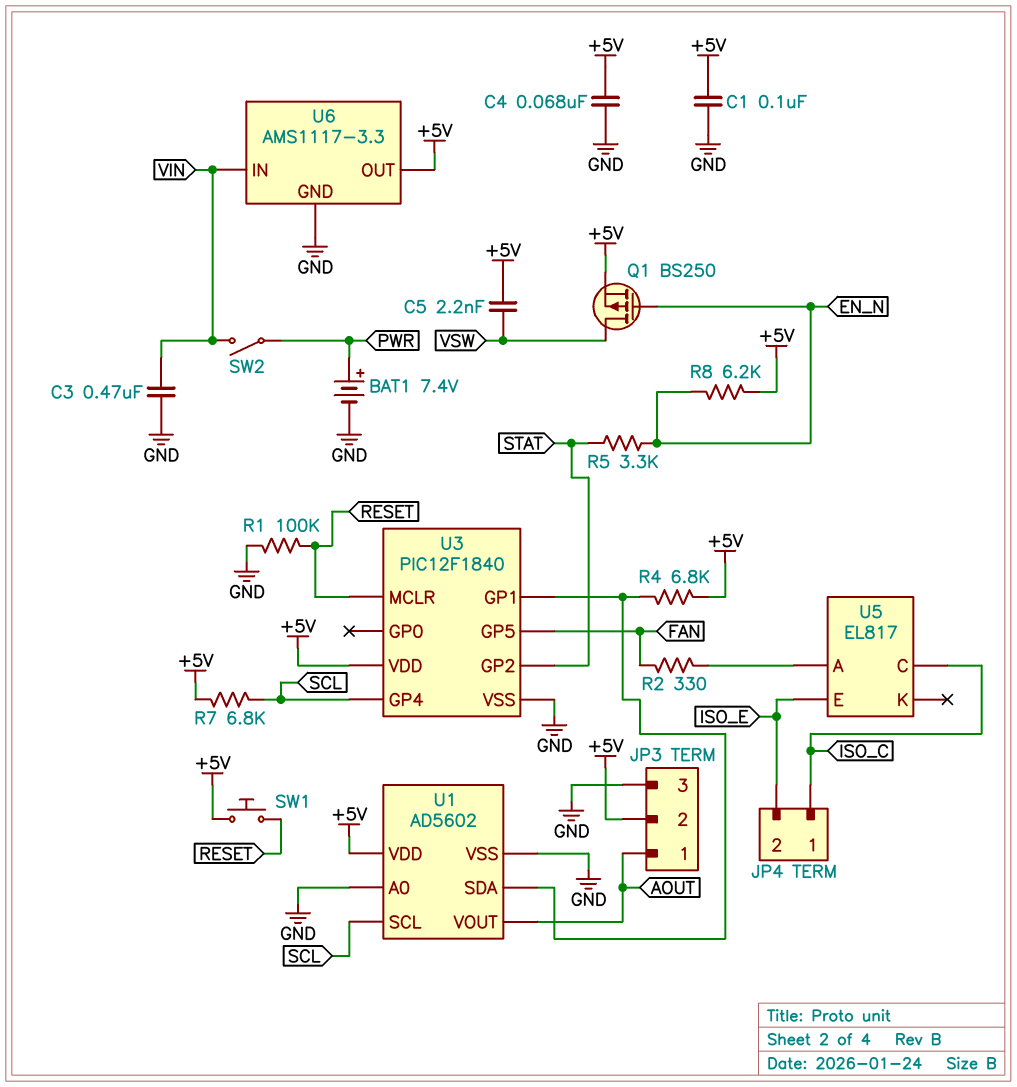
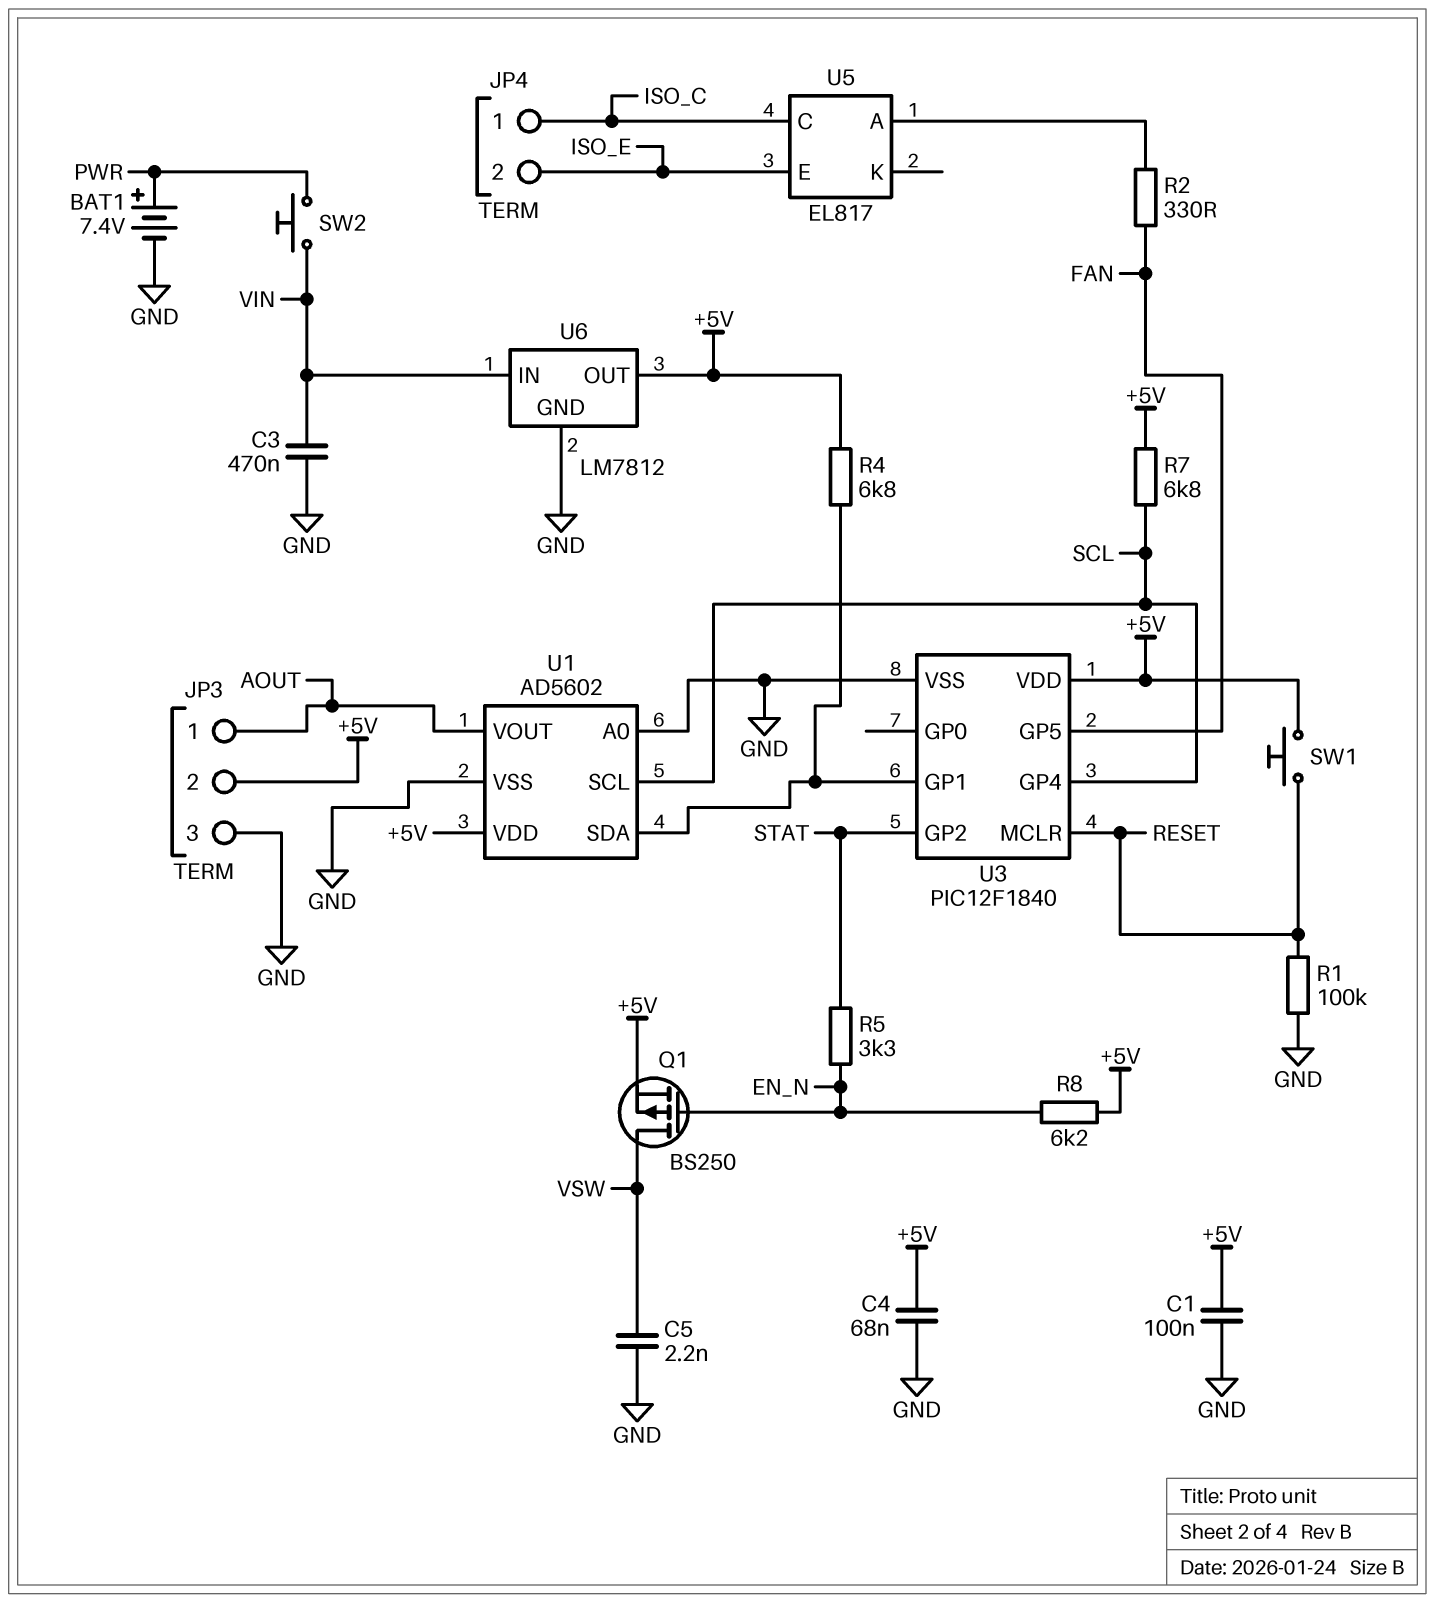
C5: 2.2nF (+5V, VSW) -> 2.2nF (GND, VSW)
SW2: switch (PWR, VIN) -> button (PWR, VIN)
U6: AMS1117-3.3 -> LM7812

